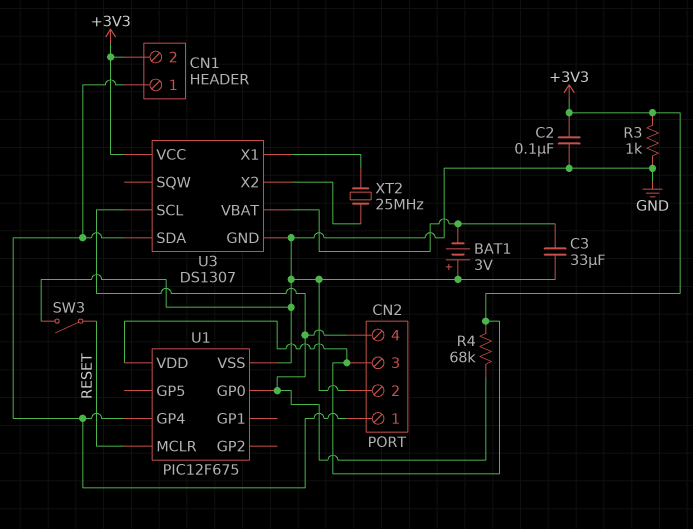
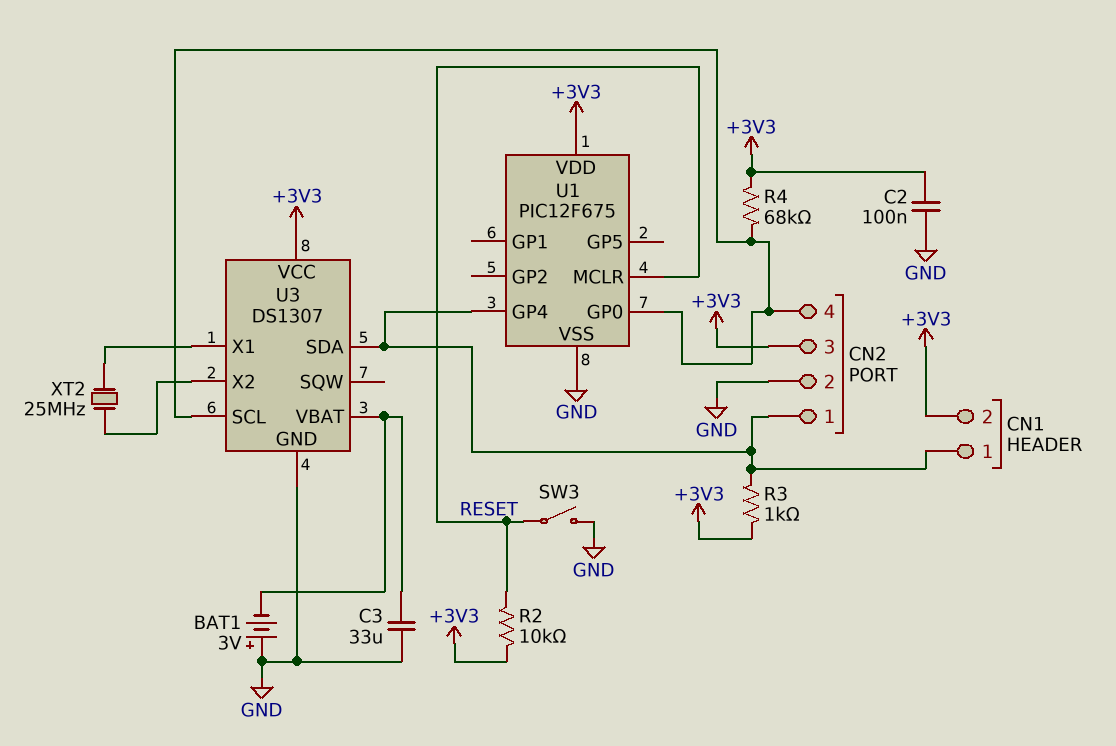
R2: none -> 10k (+3V3, RESET)
R3: 1k (+3V3, GND) -> 1k (+3V3, CN1/1)

